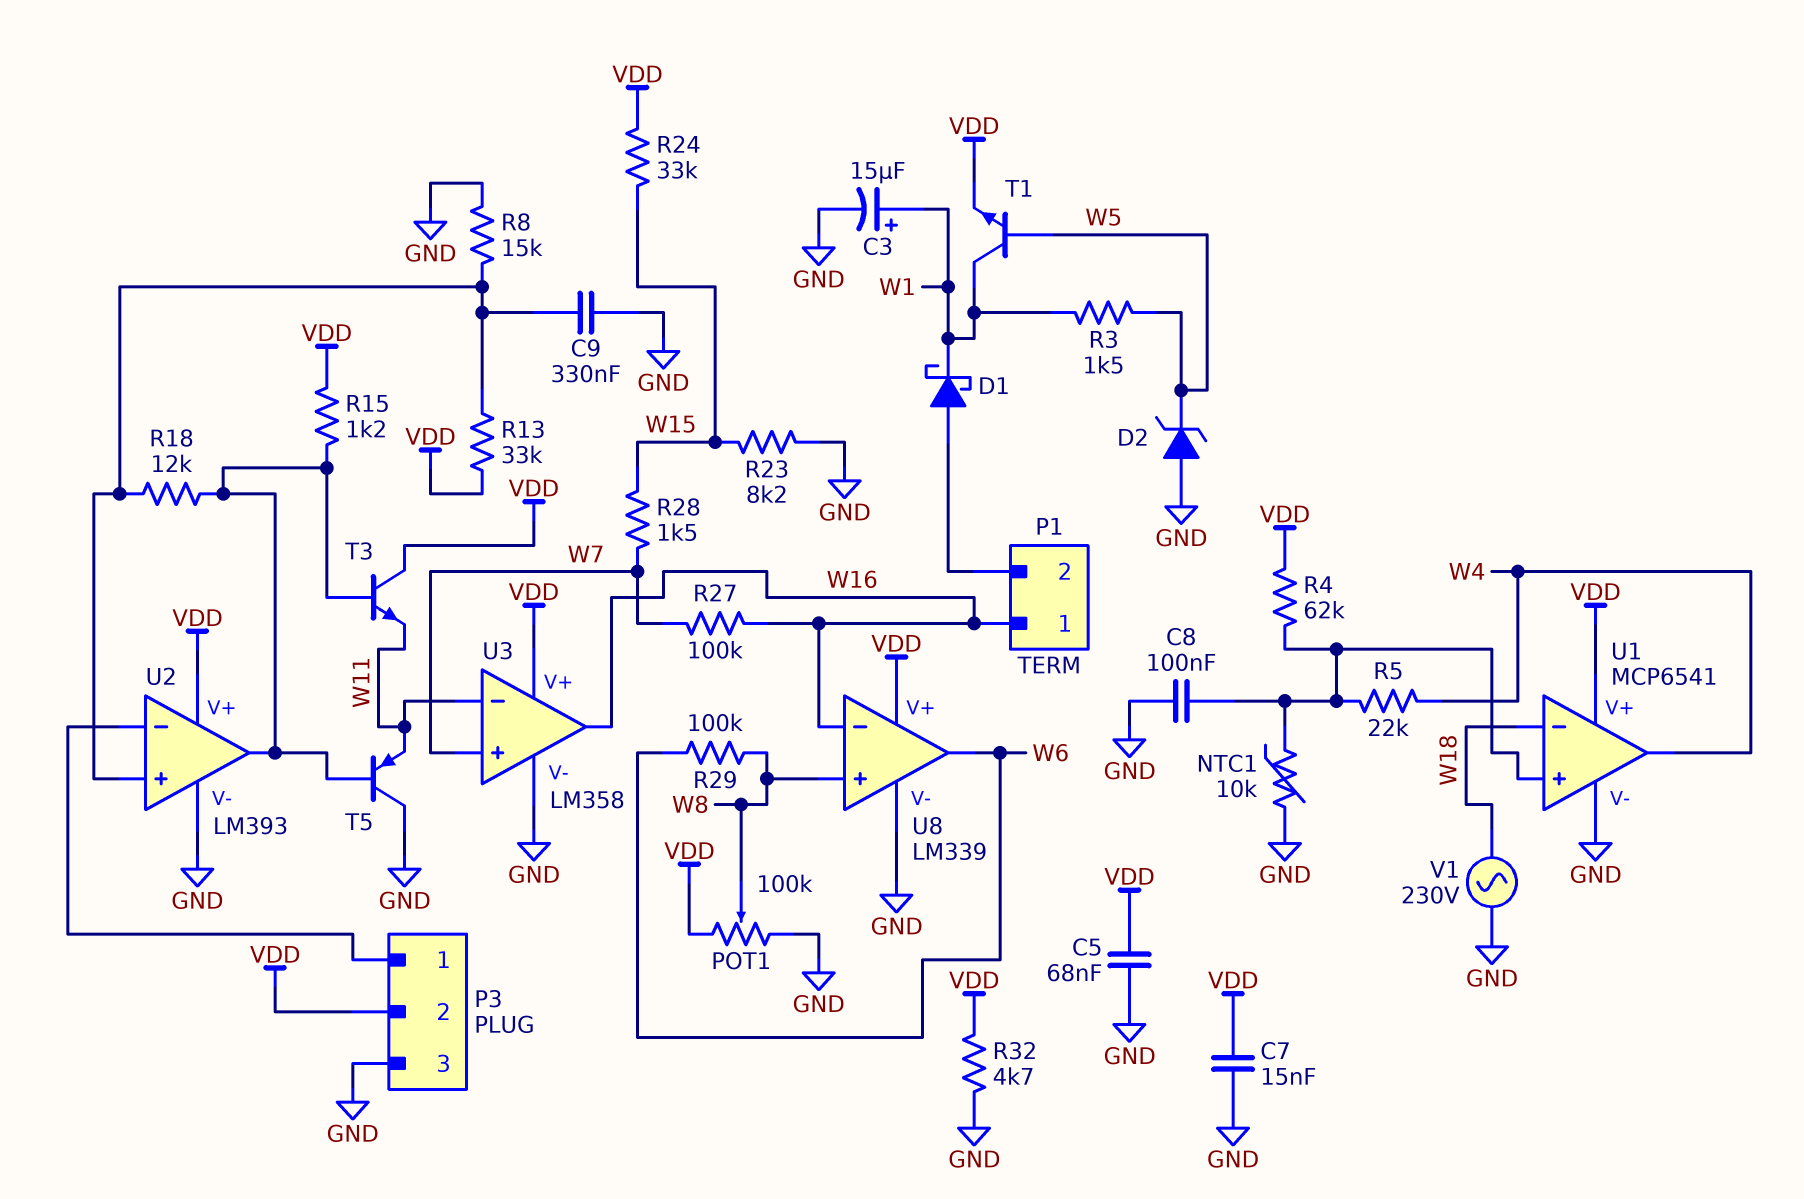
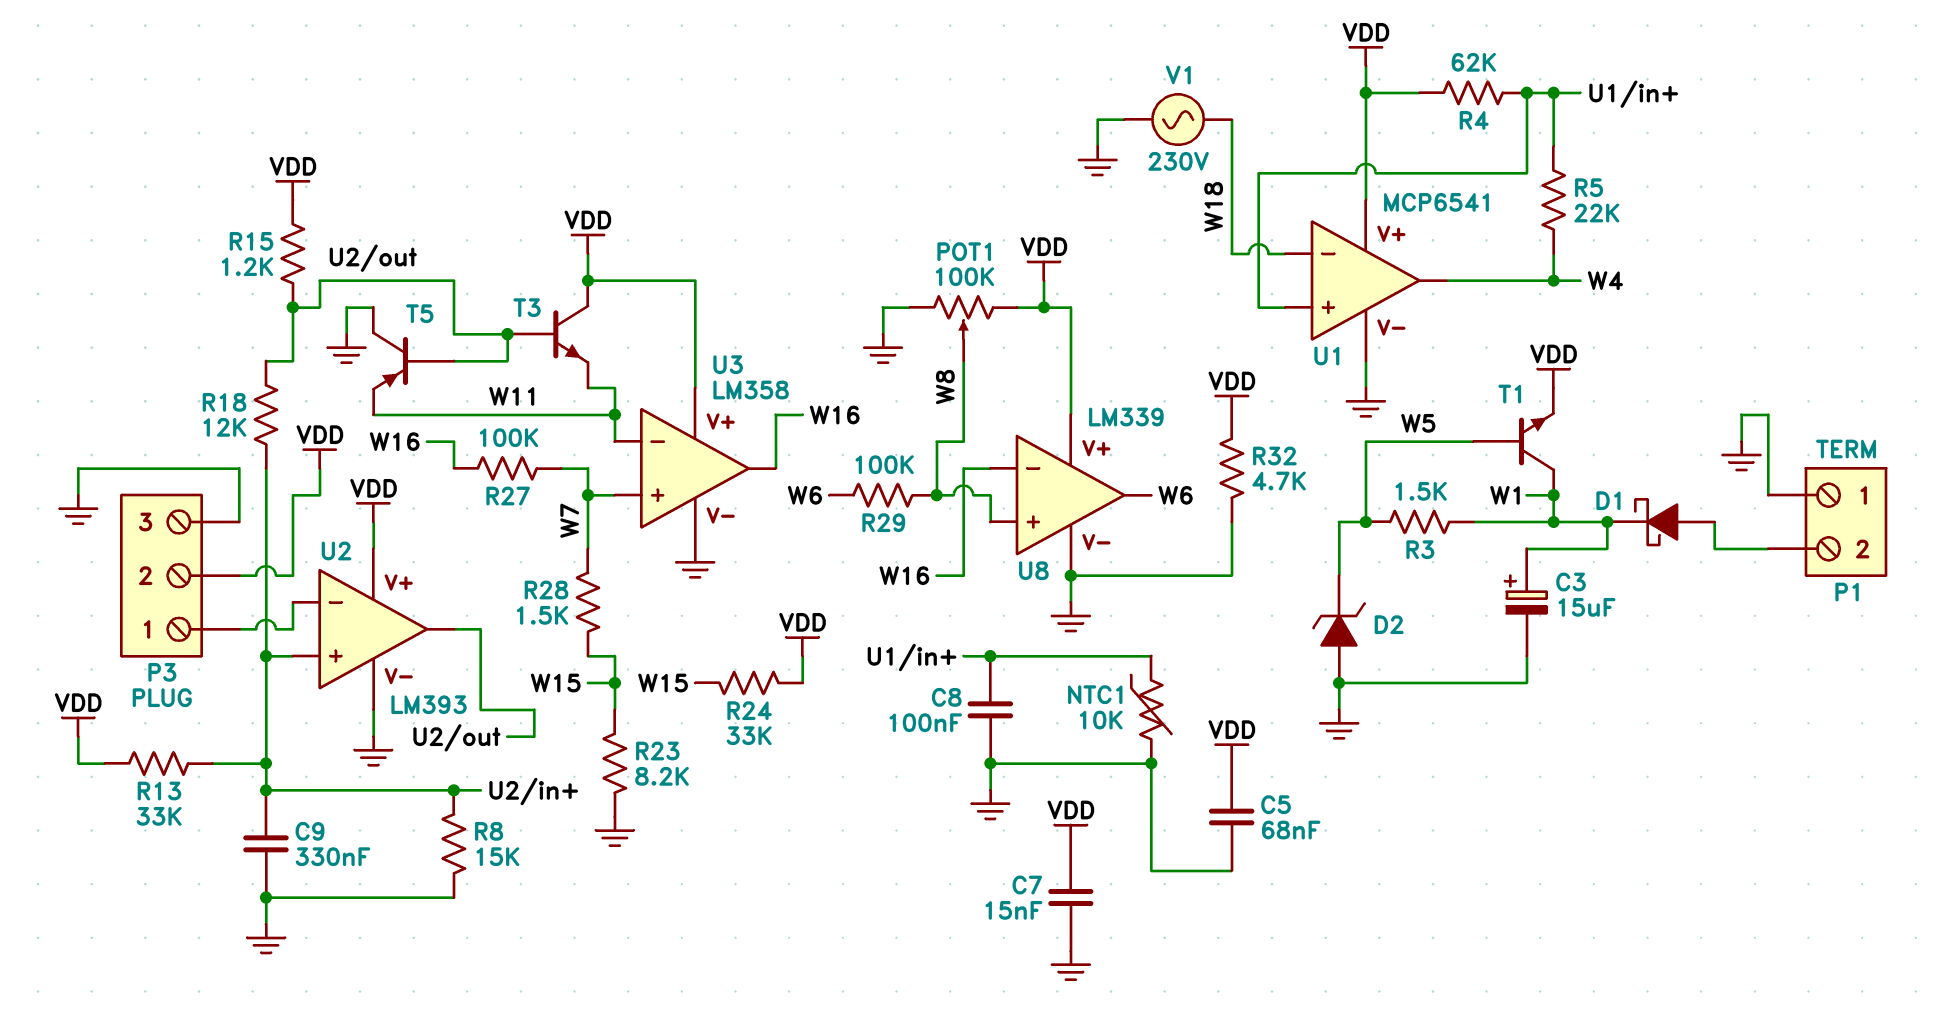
P1 pin 1: W16 -> GND

